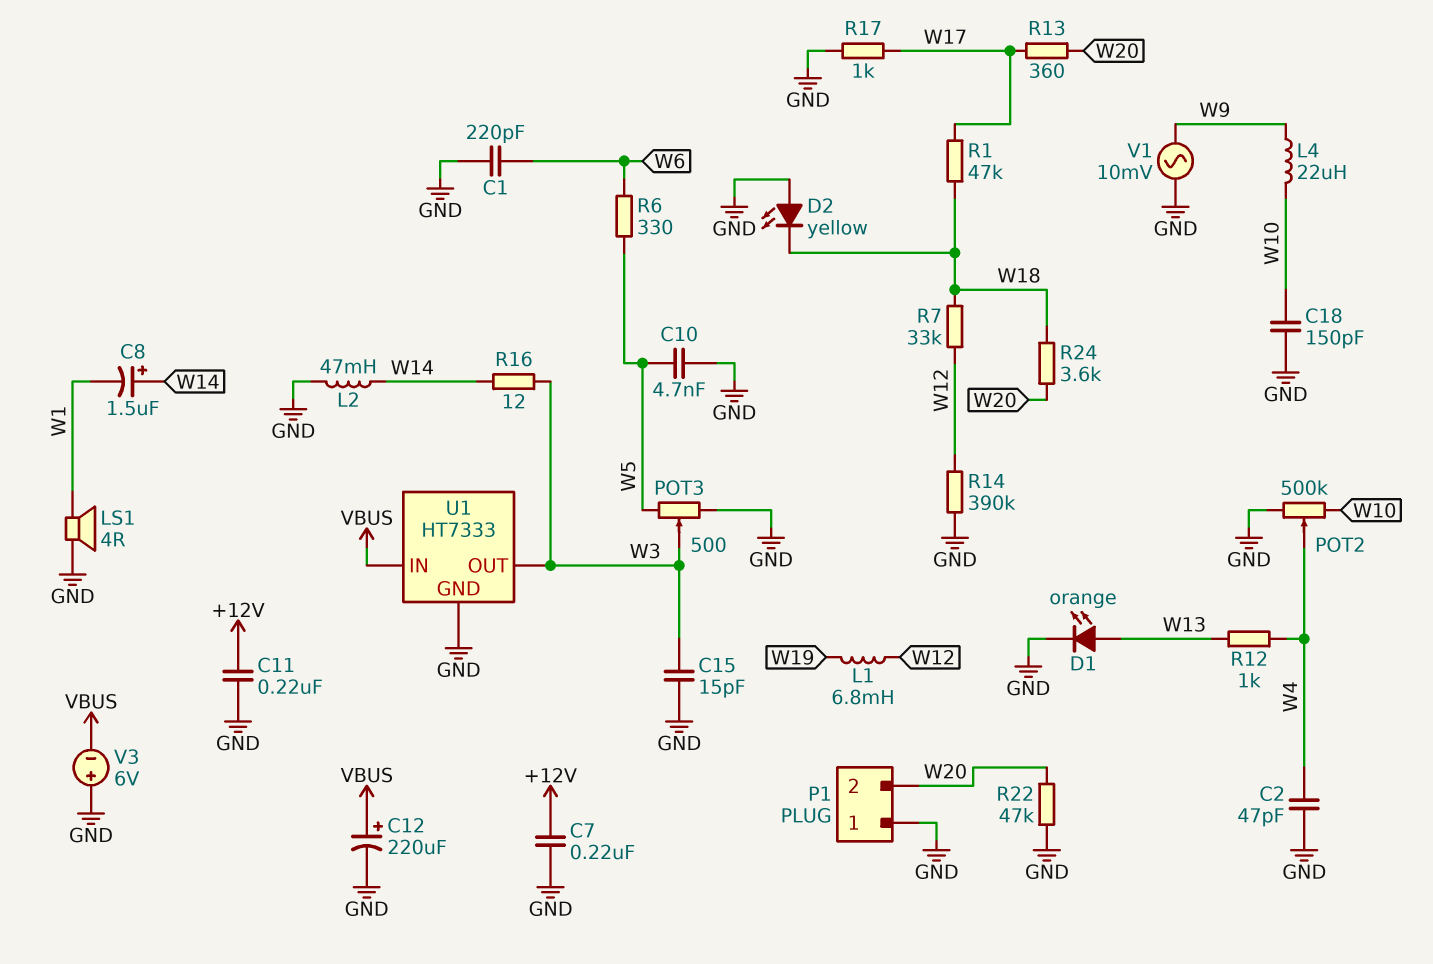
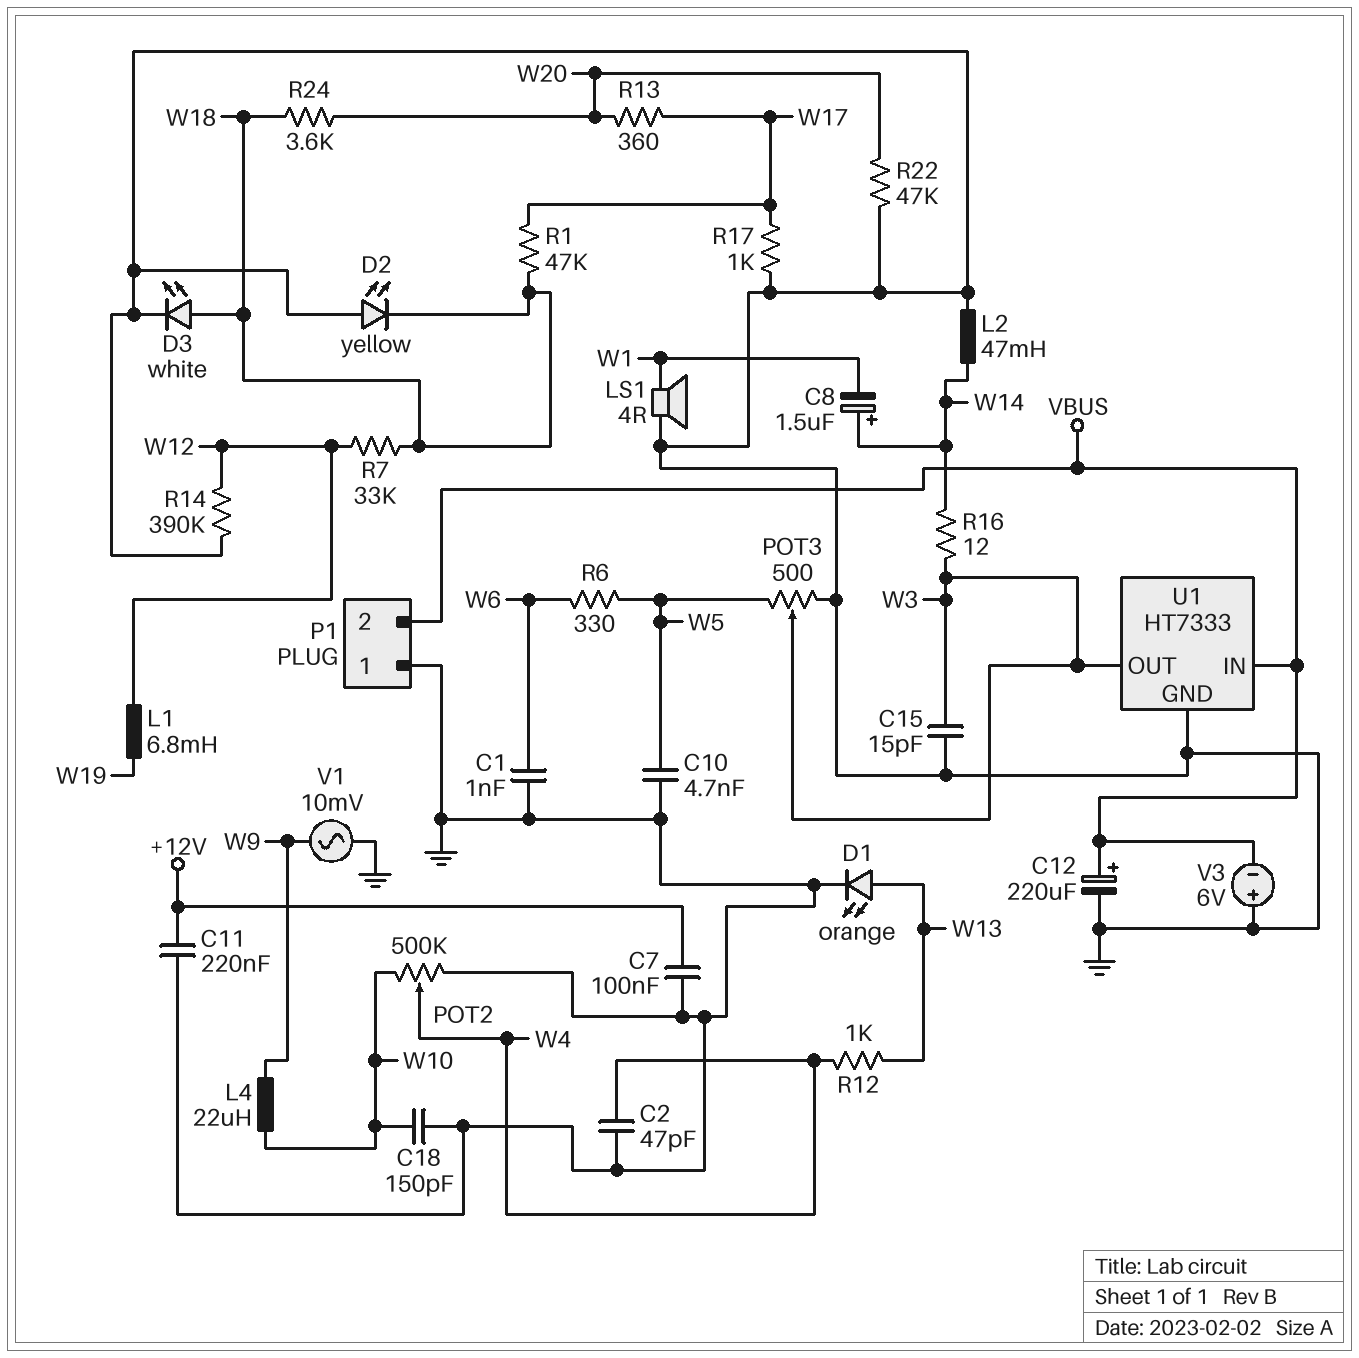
C1: 220pF (GND, W6) -> 1nF (GND, W6)
C7: 220nF (+12V, GND) -> 100nF (+12V, GND)
D3: none -> LED white (A W18, K GND)
P1 pin 2: W20 -> VBUS

